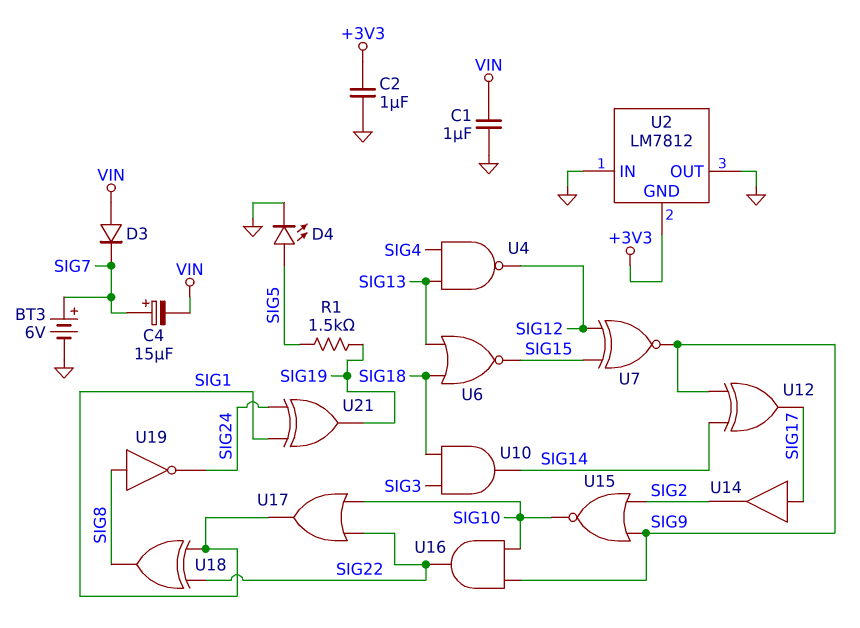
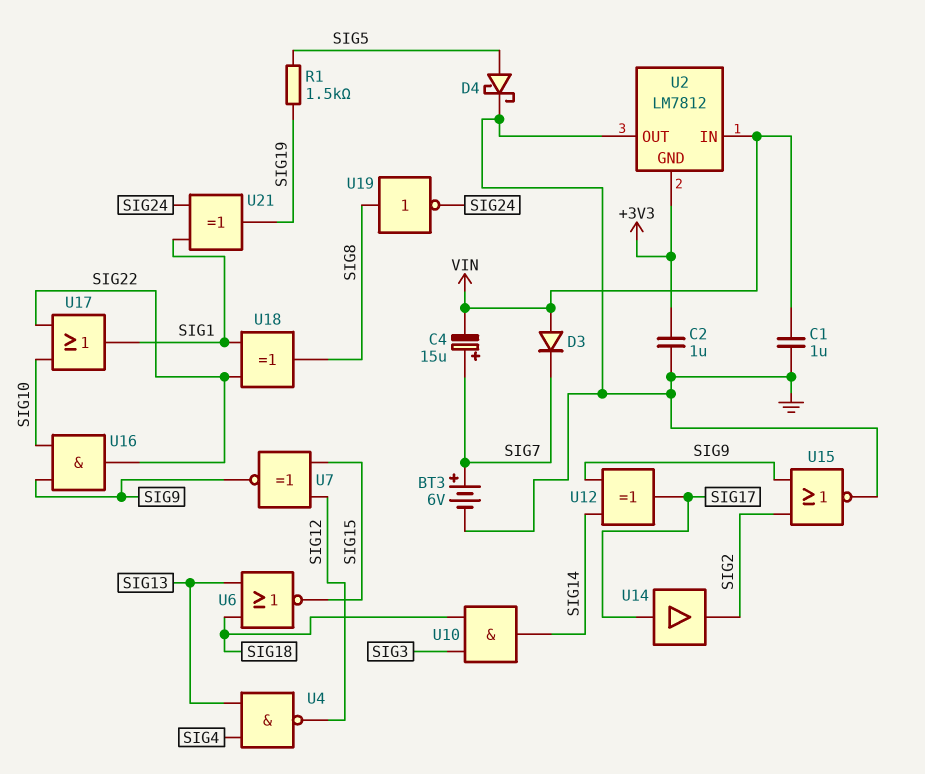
D4: LED (A SIG5, K GND) -> schottky (A SIG5, K GND)
U2 pin IN: GND -> VIN
U15: NOR (in SIG2, in SIG9, out SIG10) -> NOR (in SIG2, in SIG9, out GND)

